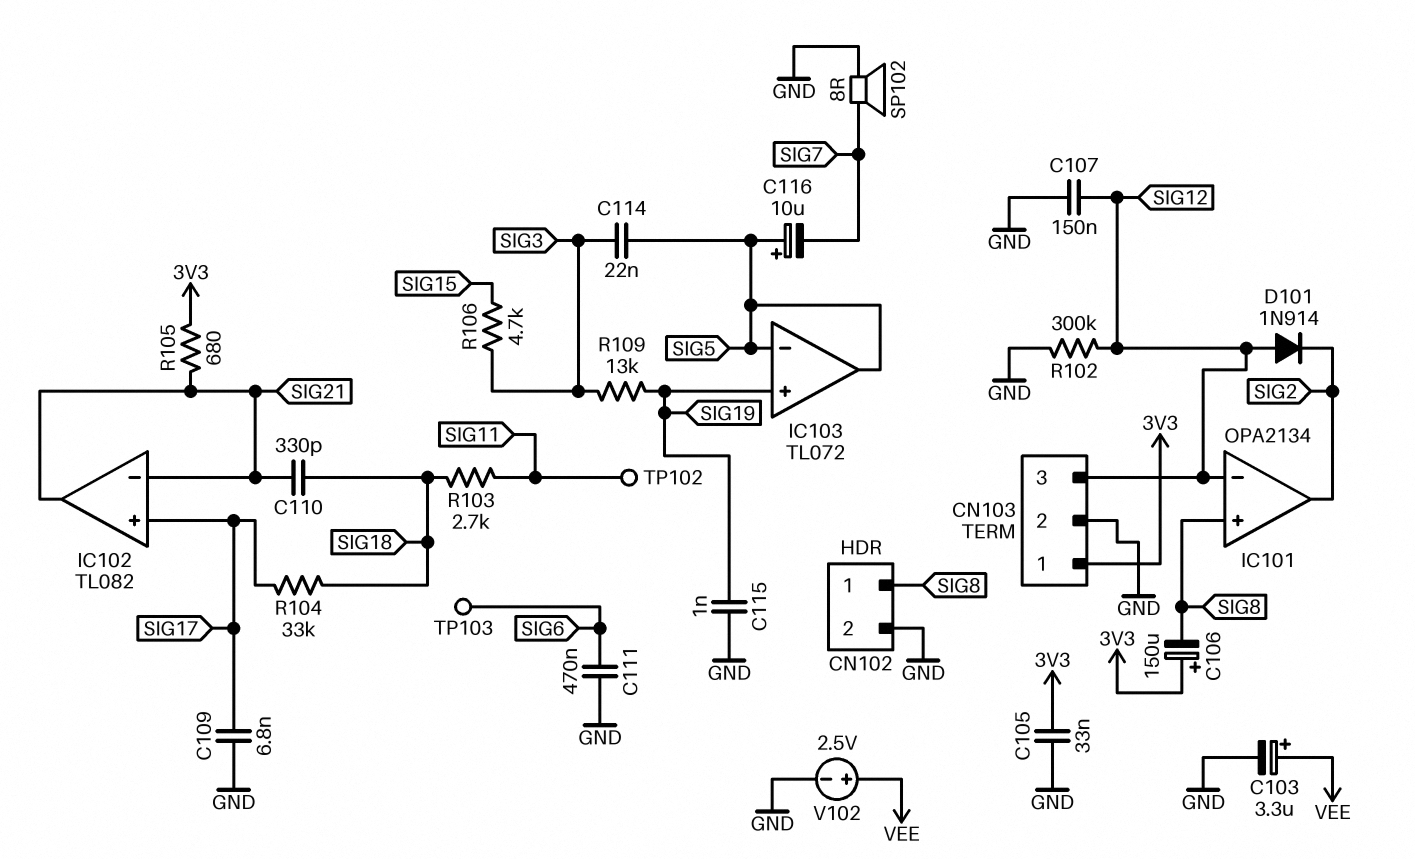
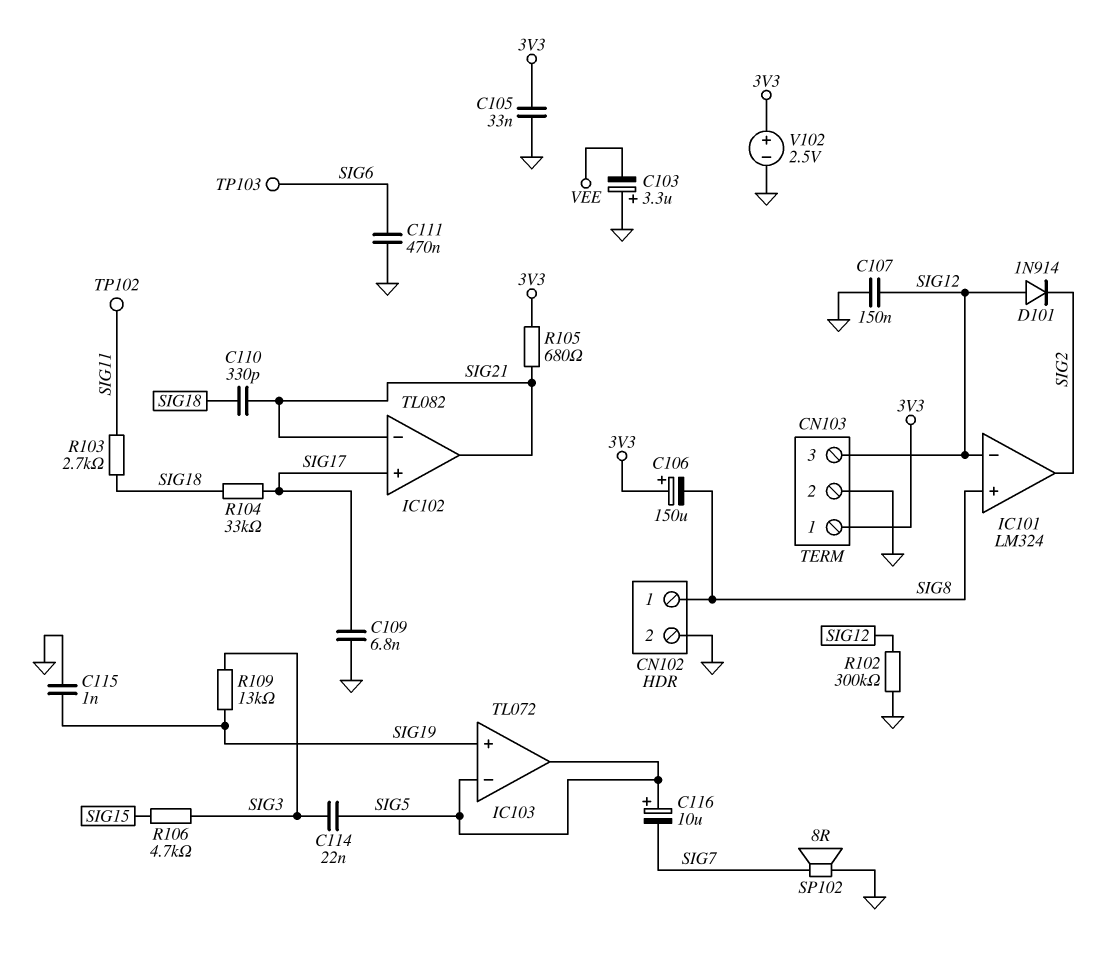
C103: 3.3uF (plus VEE, minus GND) -> 3.3uF (plus GND, minus VEE)
IC101: OPA2134 -> LM324
V102: 2.5V (plus VEE, minus GND) -> 2.5V (plus 3V3, minus GND)

